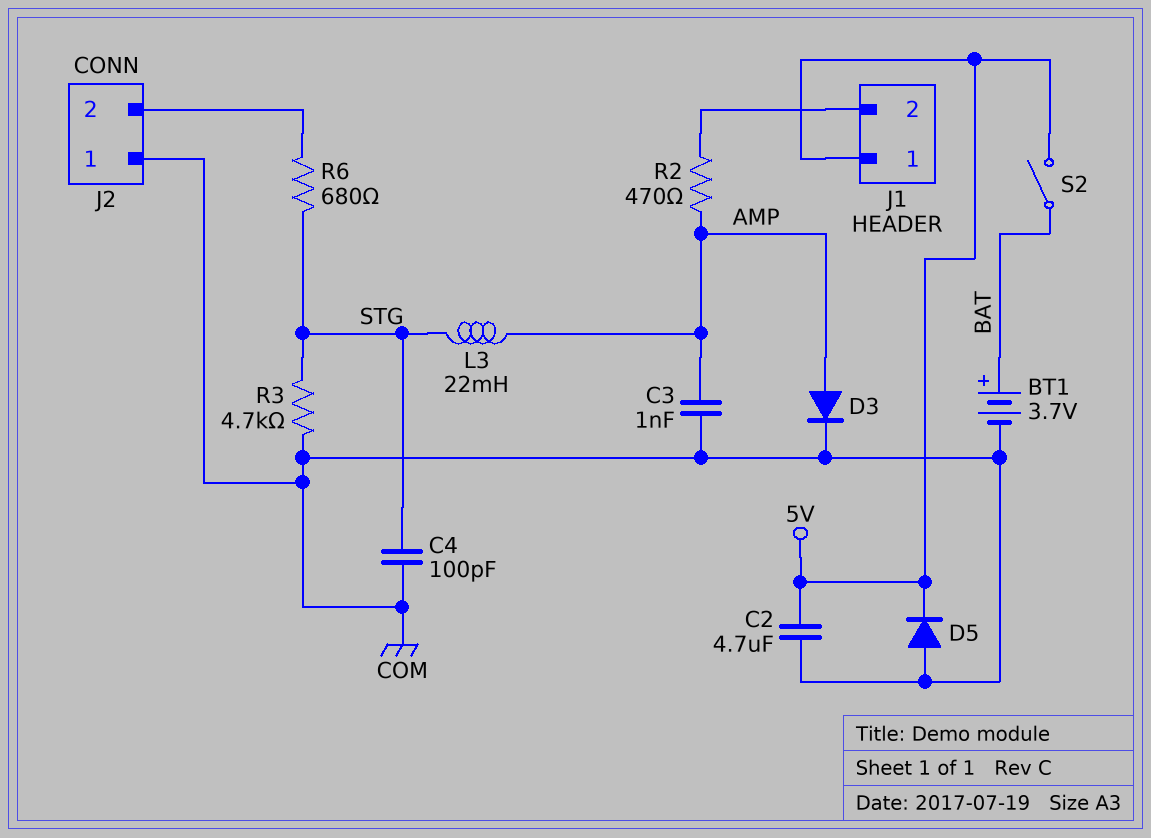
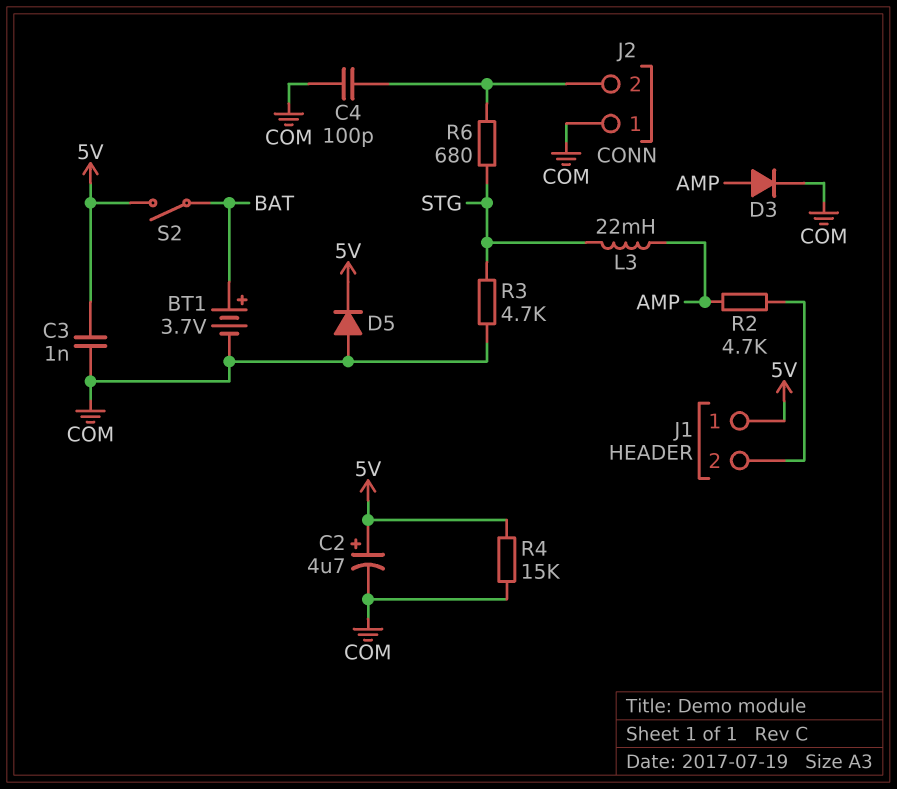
C2: 4.7uF (5V, COM) -> 4.7uF (plus 5V, minus COM)
C3: 1nF (AMP, COM) -> 1nF (5V, COM)
C4: 100pF (COM, STG) -> 100pF (COM, J2/2)
R2: 470 (AMP, J1/2) -> 4.7k (AMP, J1/2)
R4: none -> 15k (5V, COM)

